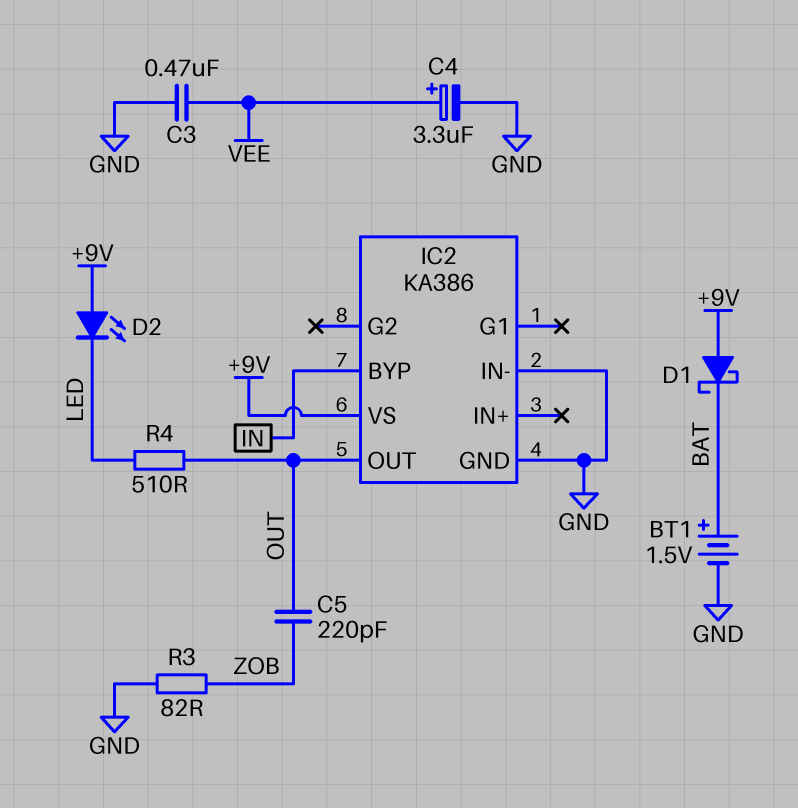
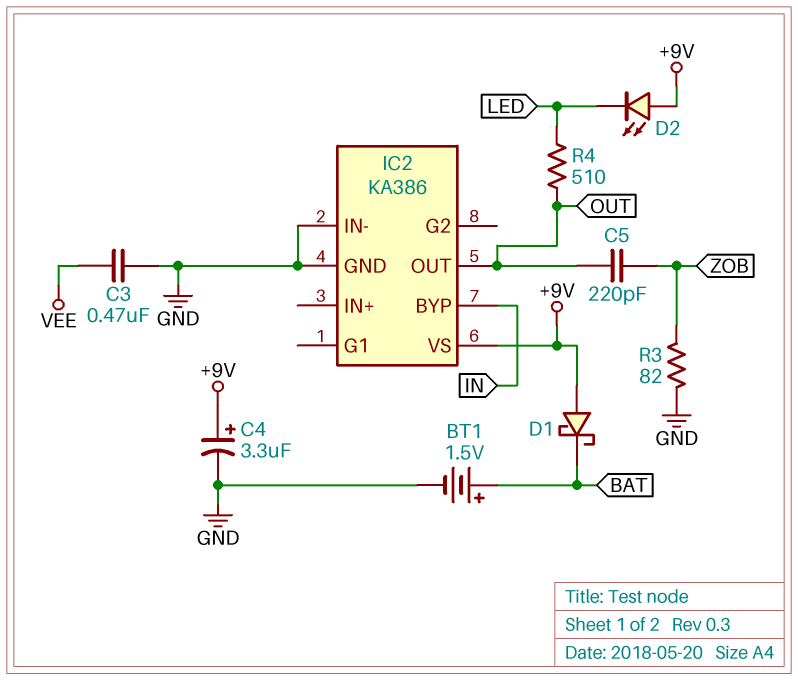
C4: 3.3uF (plus VEE, minus GND) -> 3.3uF (plus +9V, minus GND)

